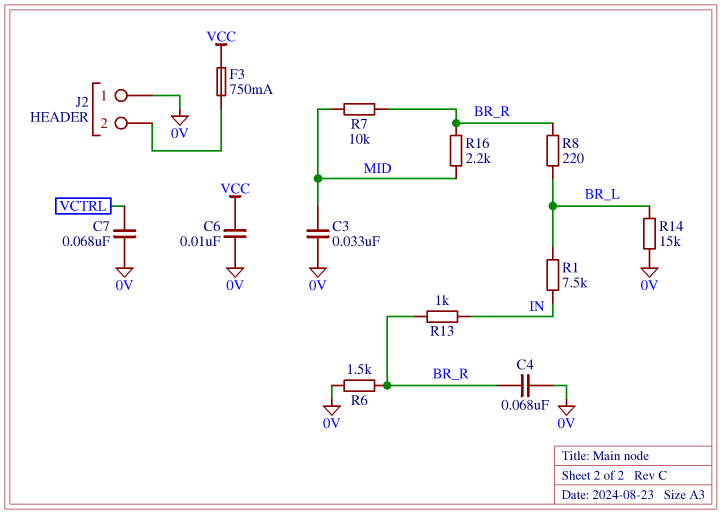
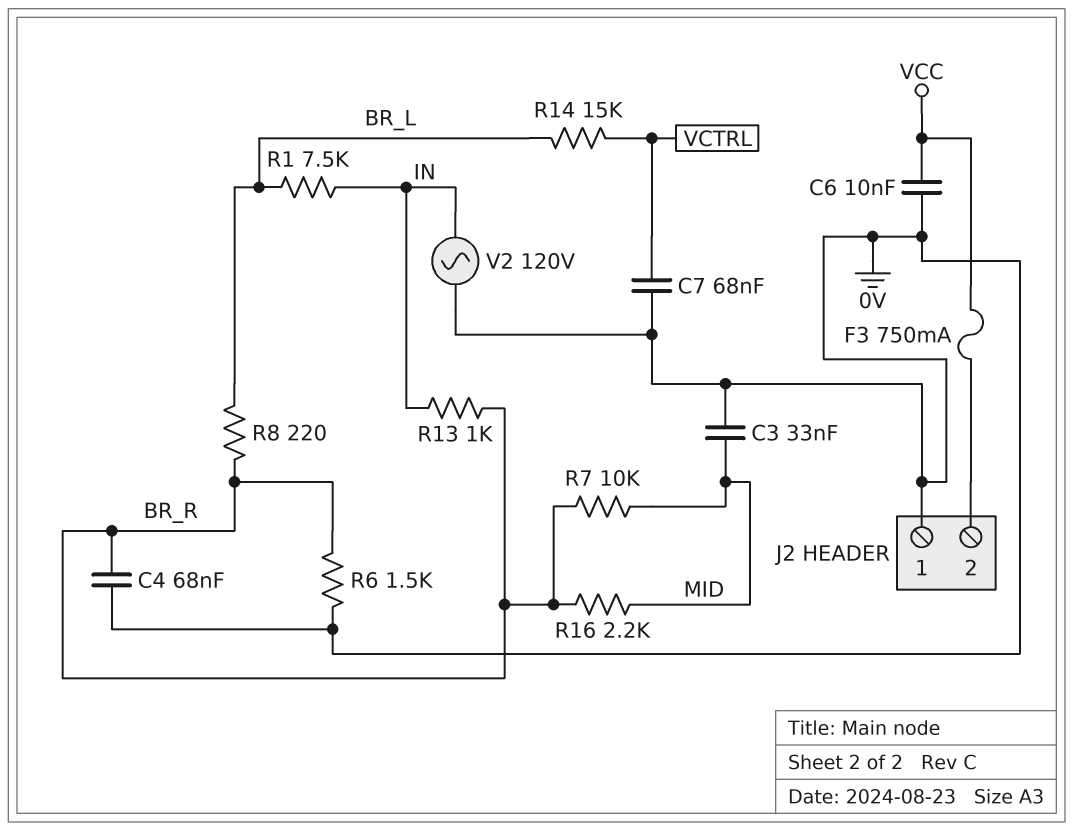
R14: 15k (0V, BR_L) -> 15k (BR_L, VCTRL)
V2: none -> AC 120V (0V, IN)

